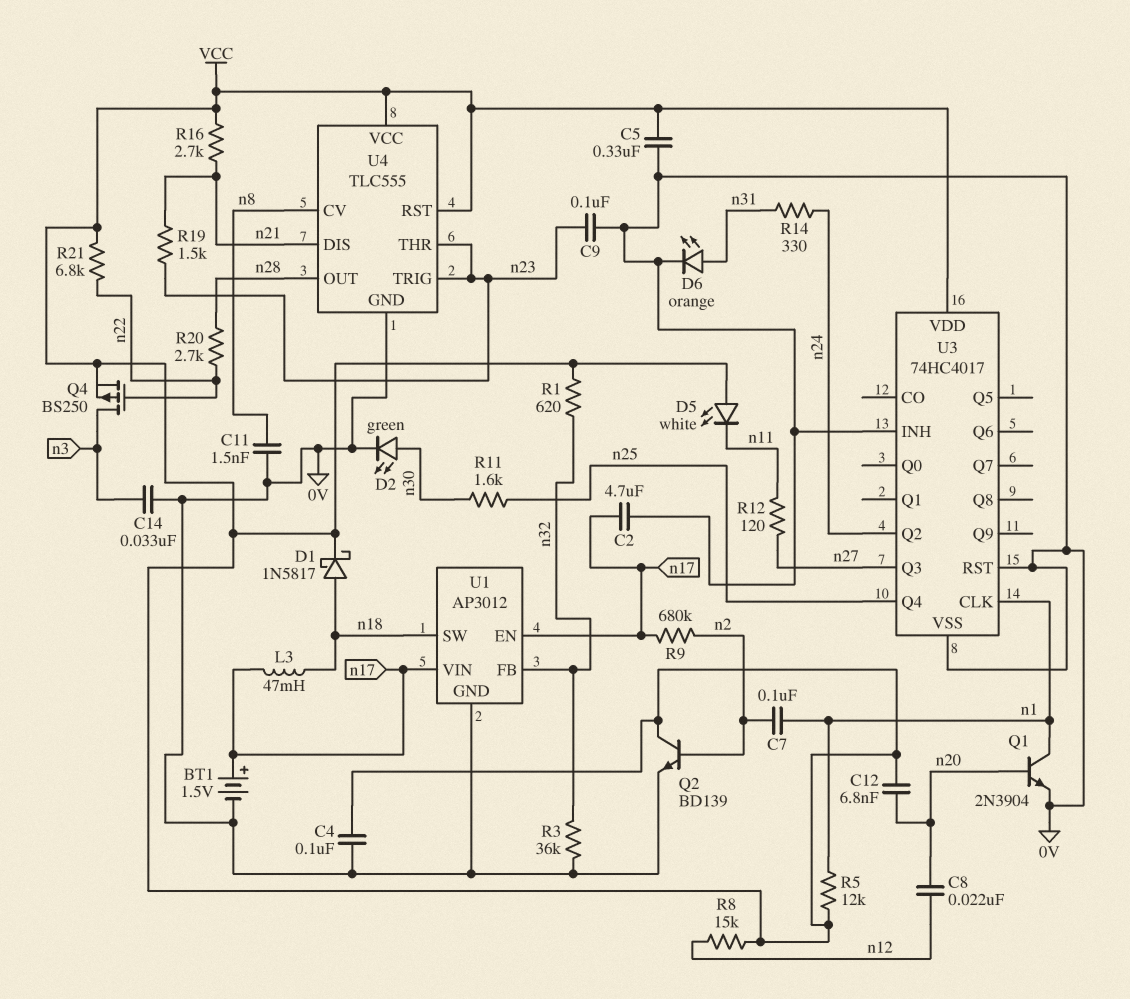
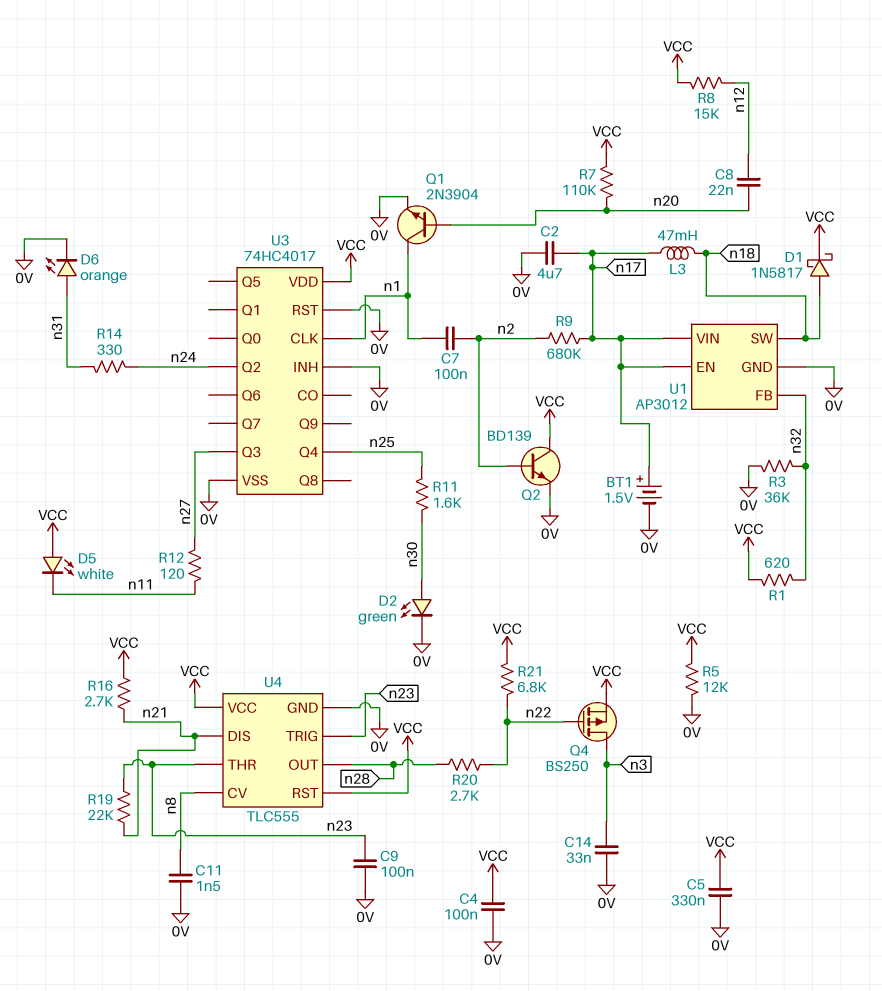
C12: 6.8nF (VCC, n20) -> none
R5: 12k (VCC, n1) -> 12k (0V, VCC)
R7: none -> 110k (VCC, n20)
R19: 1.5k (n21, n23) -> 22k (n21, n23)

